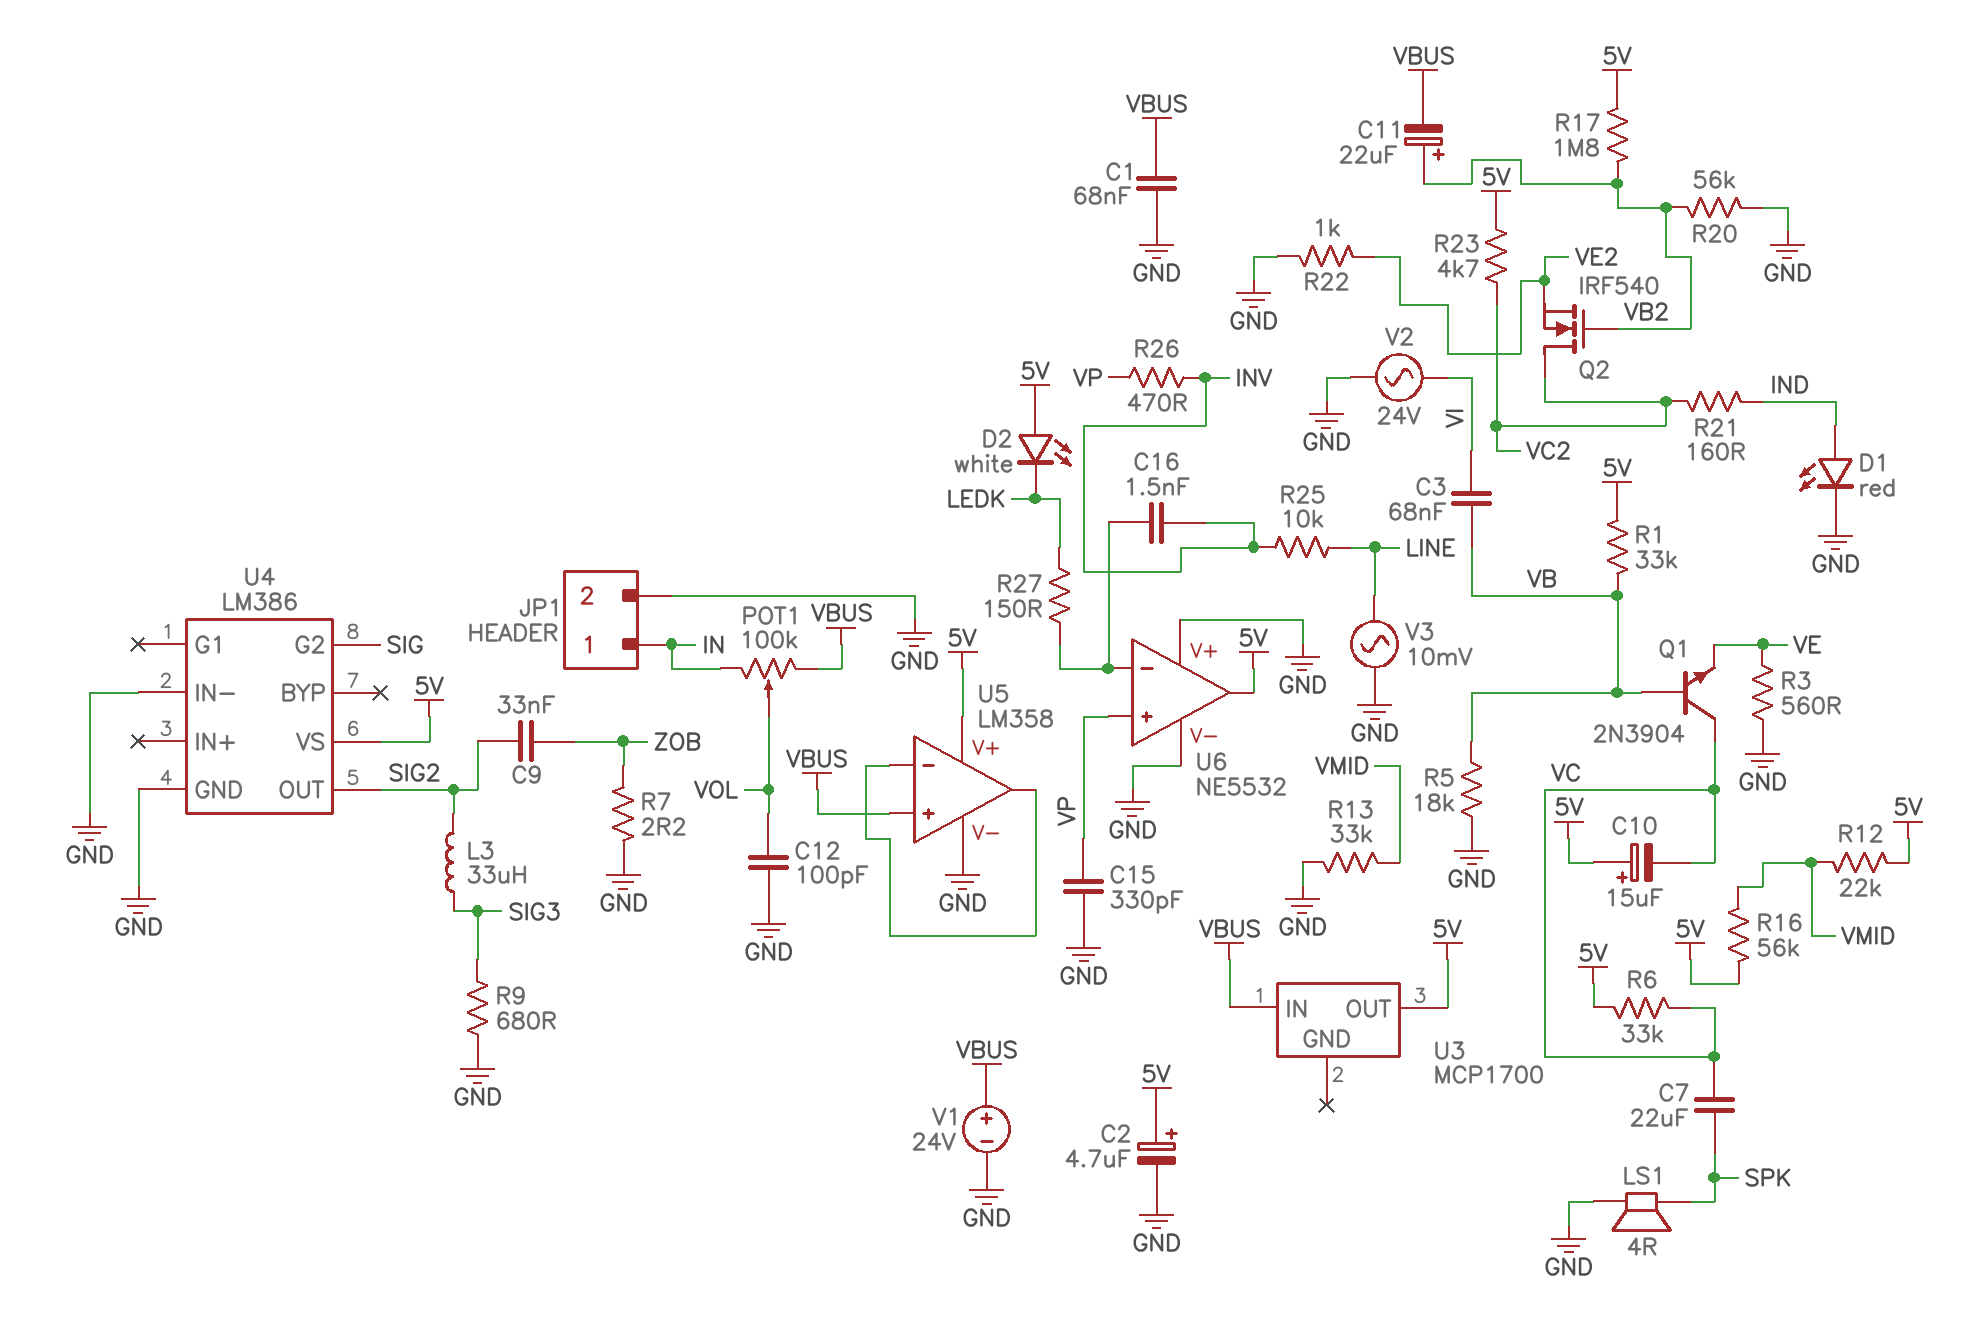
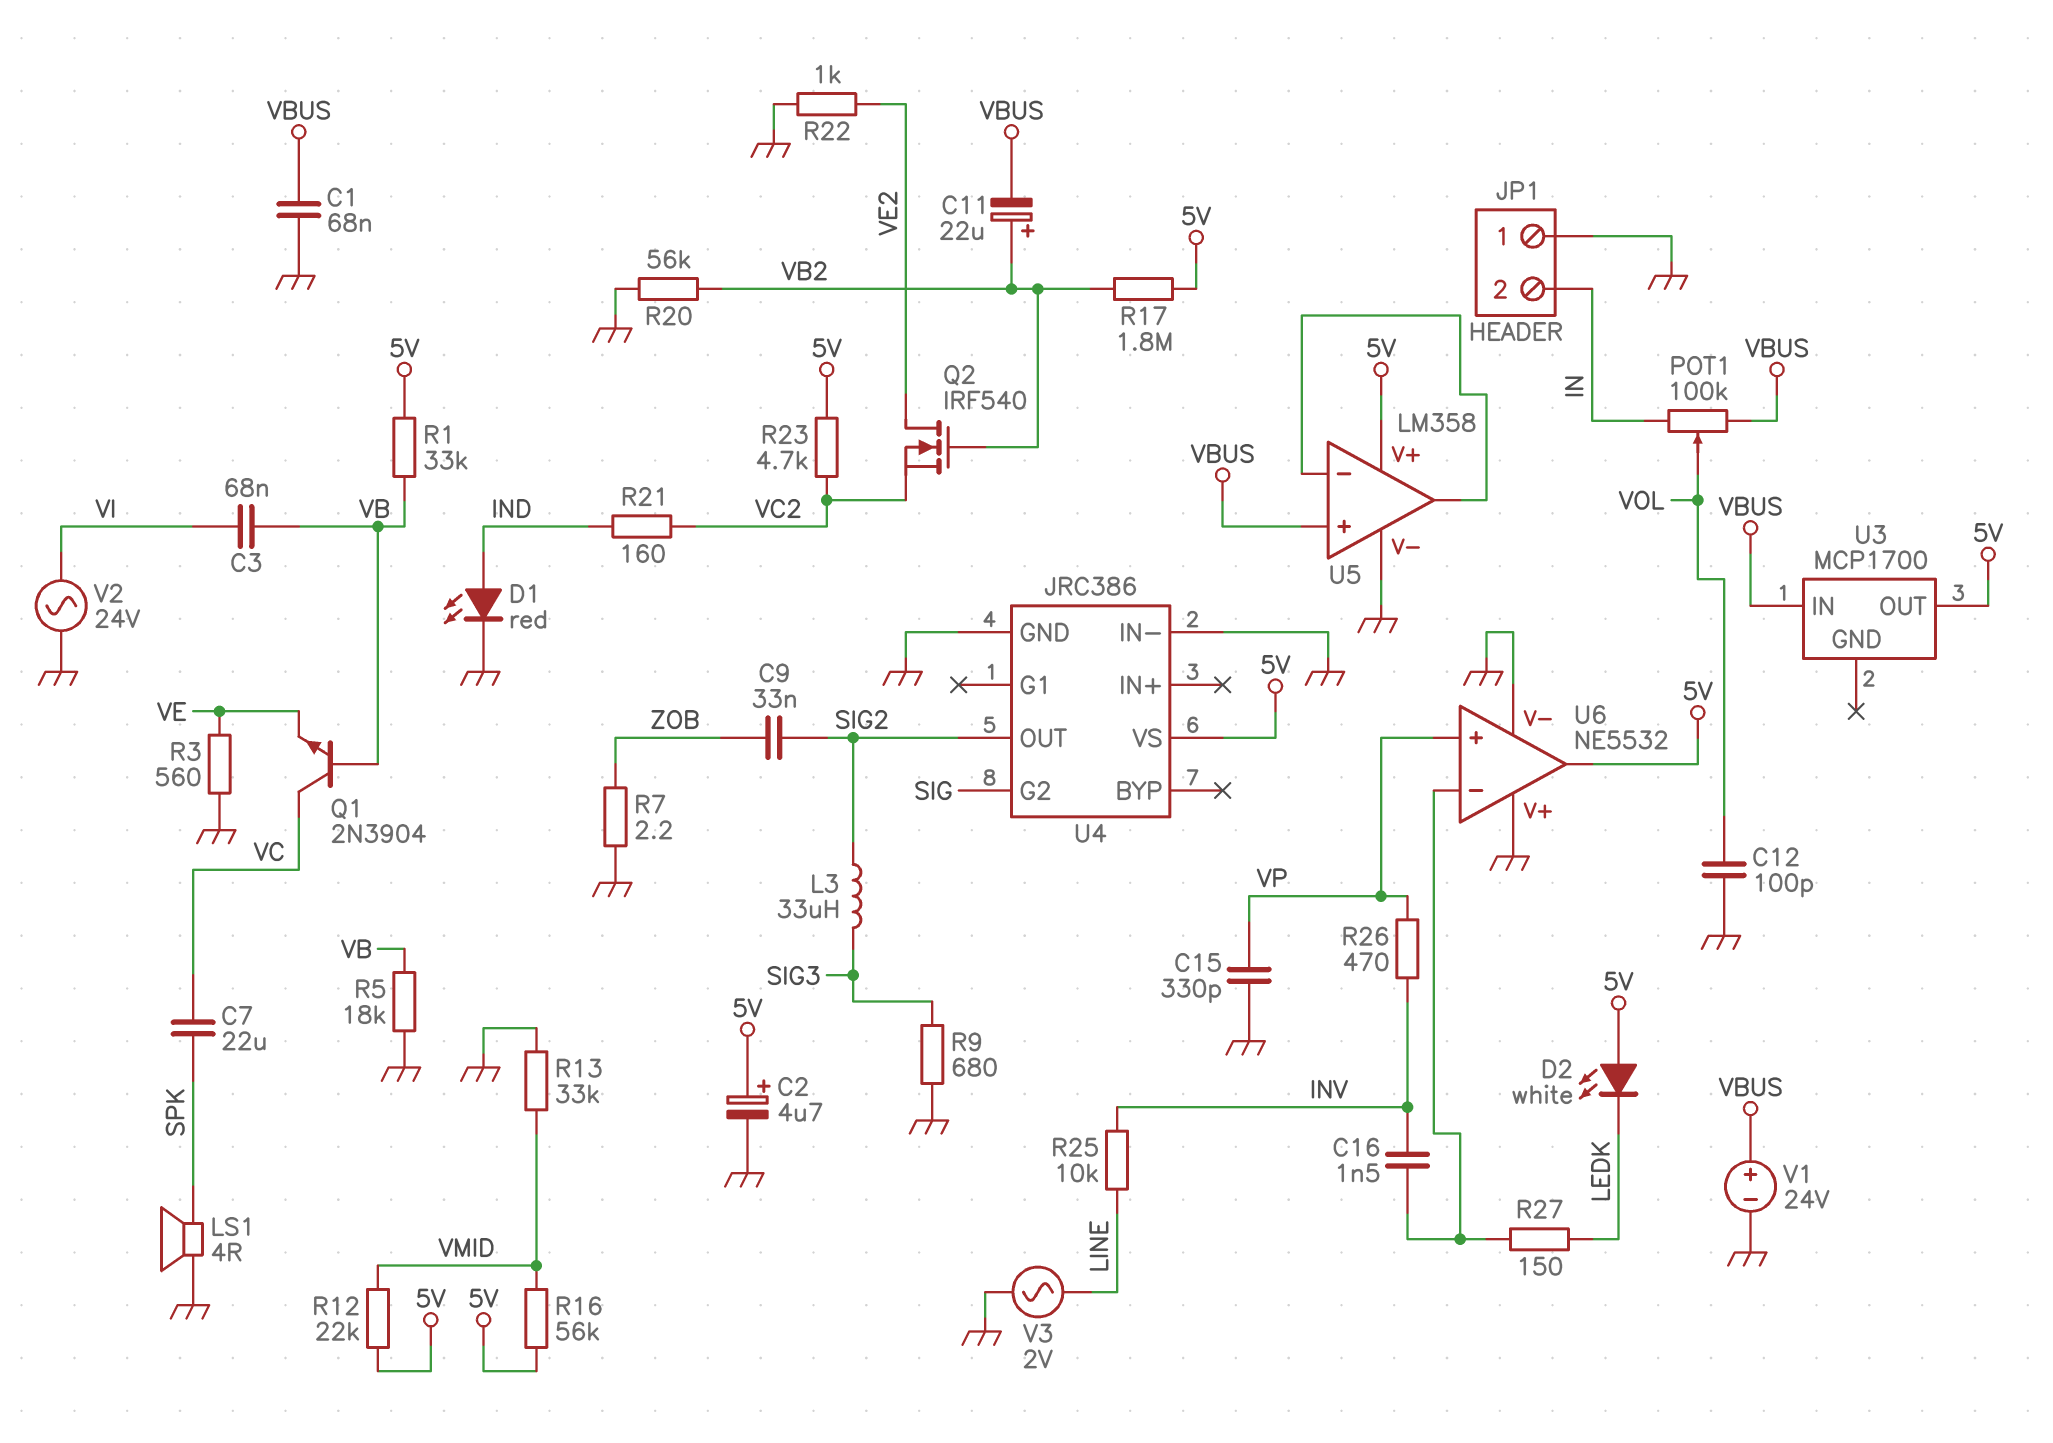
C10: 15uF (plus 5V, minus VC) -> none
JP1 pin 1: IN -> GND
JP1 pin 2: GND -> IN
Q2: NMOS IRF540 (G VB2, D VC2, S VE2) -> NMOS IRF540 (G VB2, D VE2, S VC2)
R6: 33k (5V, VC) -> none
U4: LM386 -> JRC386
V3: AC 10mV (GND, LINE) -> AC 2V (GND, LINE)

